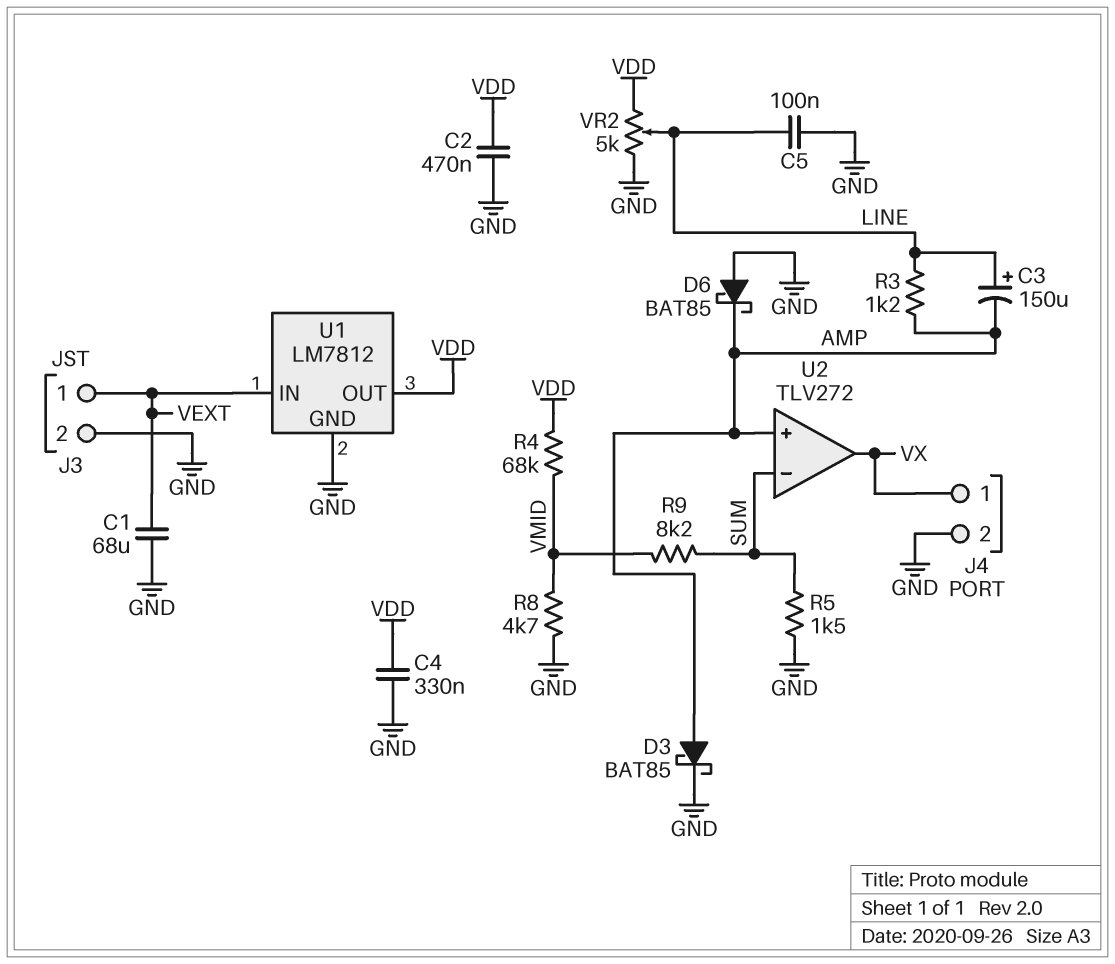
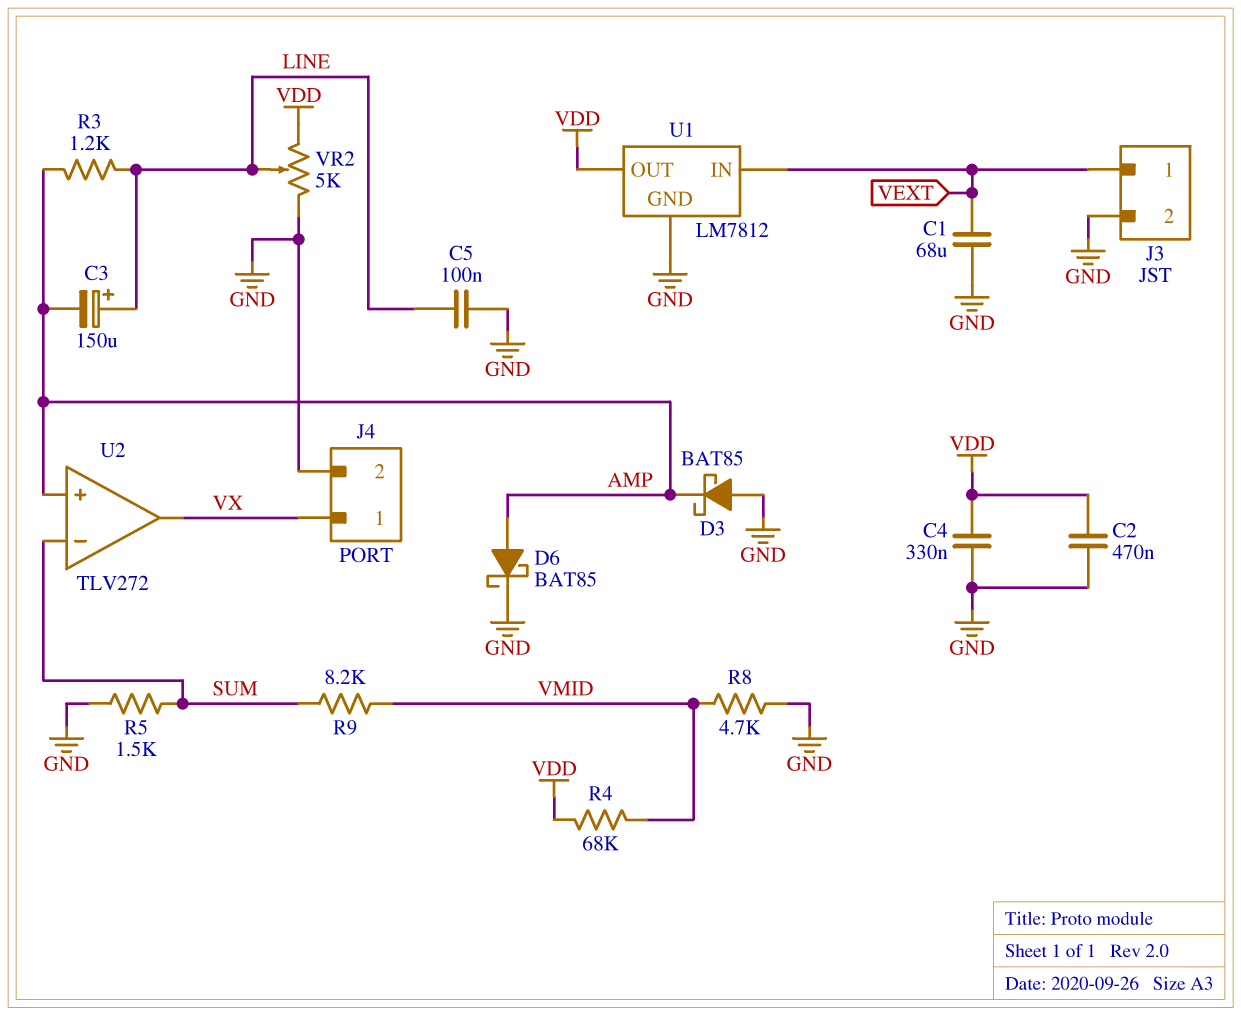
D3: schottky BAT85 (A AMP, K GND) -> schottky BAT85 (A GND, K AMP)
D6: schottky BAT85 (A GND, K AMP) -> schottky BAT85 (A AMP, K GND)

